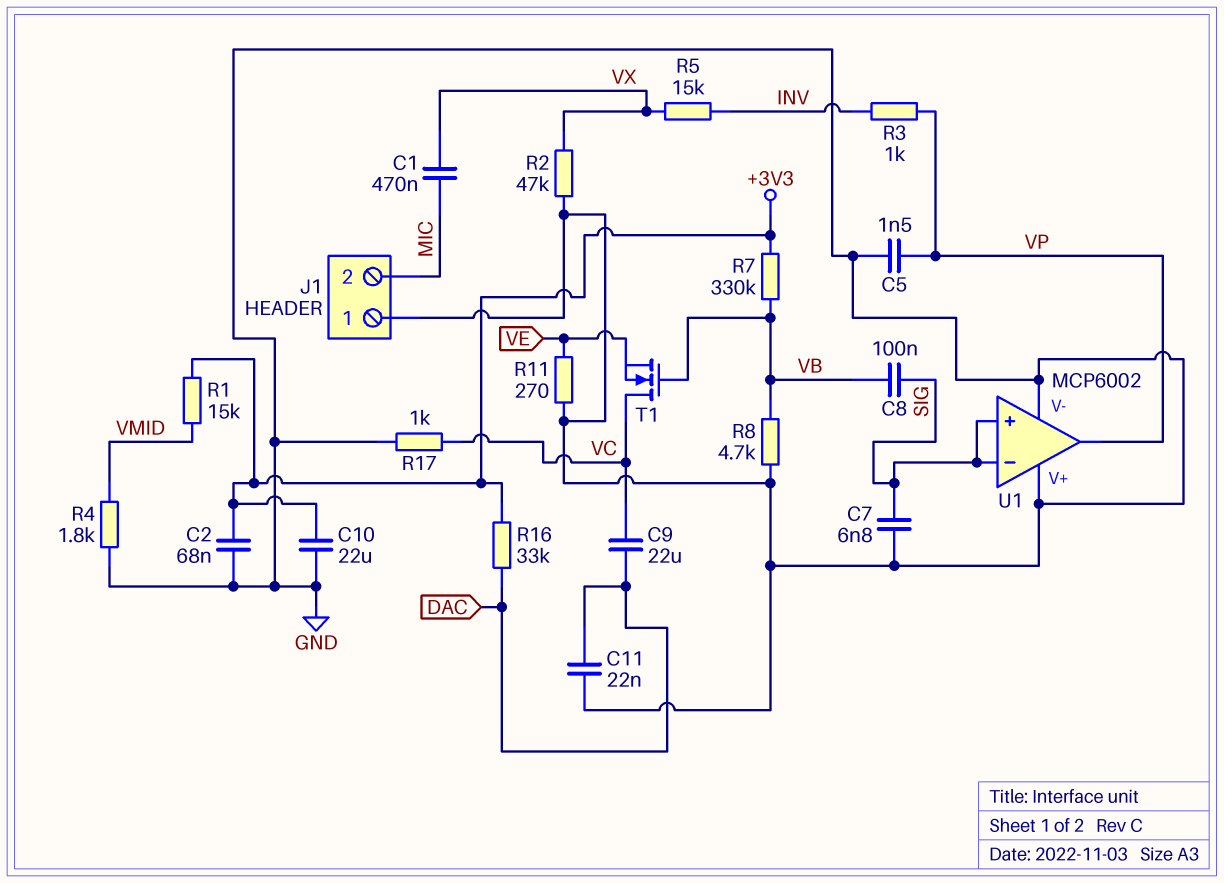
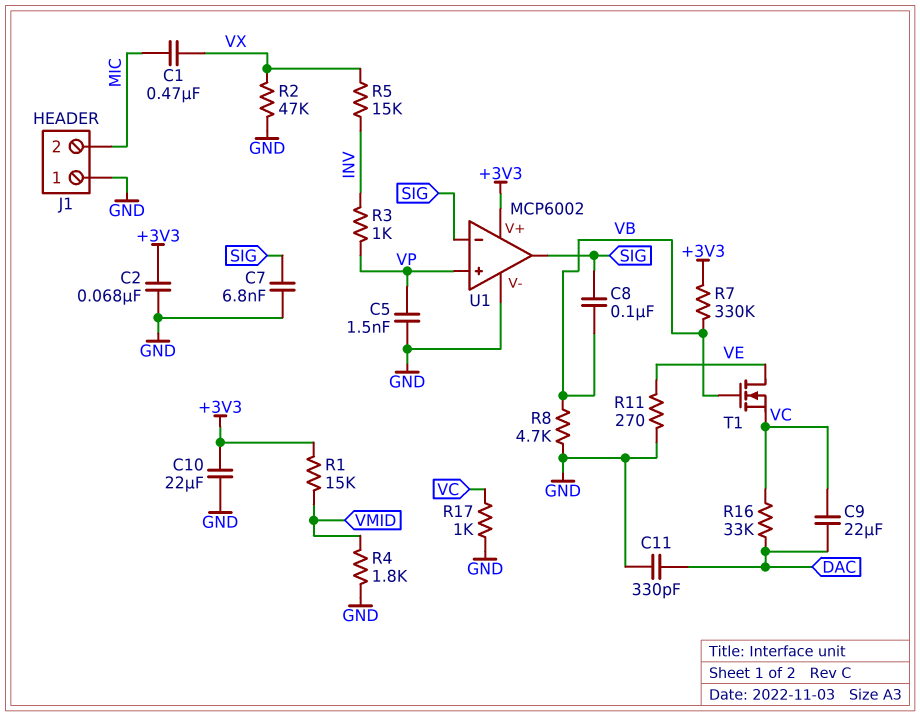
C11: 22nF (DAC, GND) -> 330pF (DAC, GND)
R16: 33k (+3V3, DAC) -> 33k (DAC, VC)
T1: NMOS (G VB, D VC, S VE) -> NMOS (G VB, D VE, S VC)
U1 pin V+: GND -> +3V3
U1 pin in+: SIG -> VP
U1 pin out: VP -> SIG

